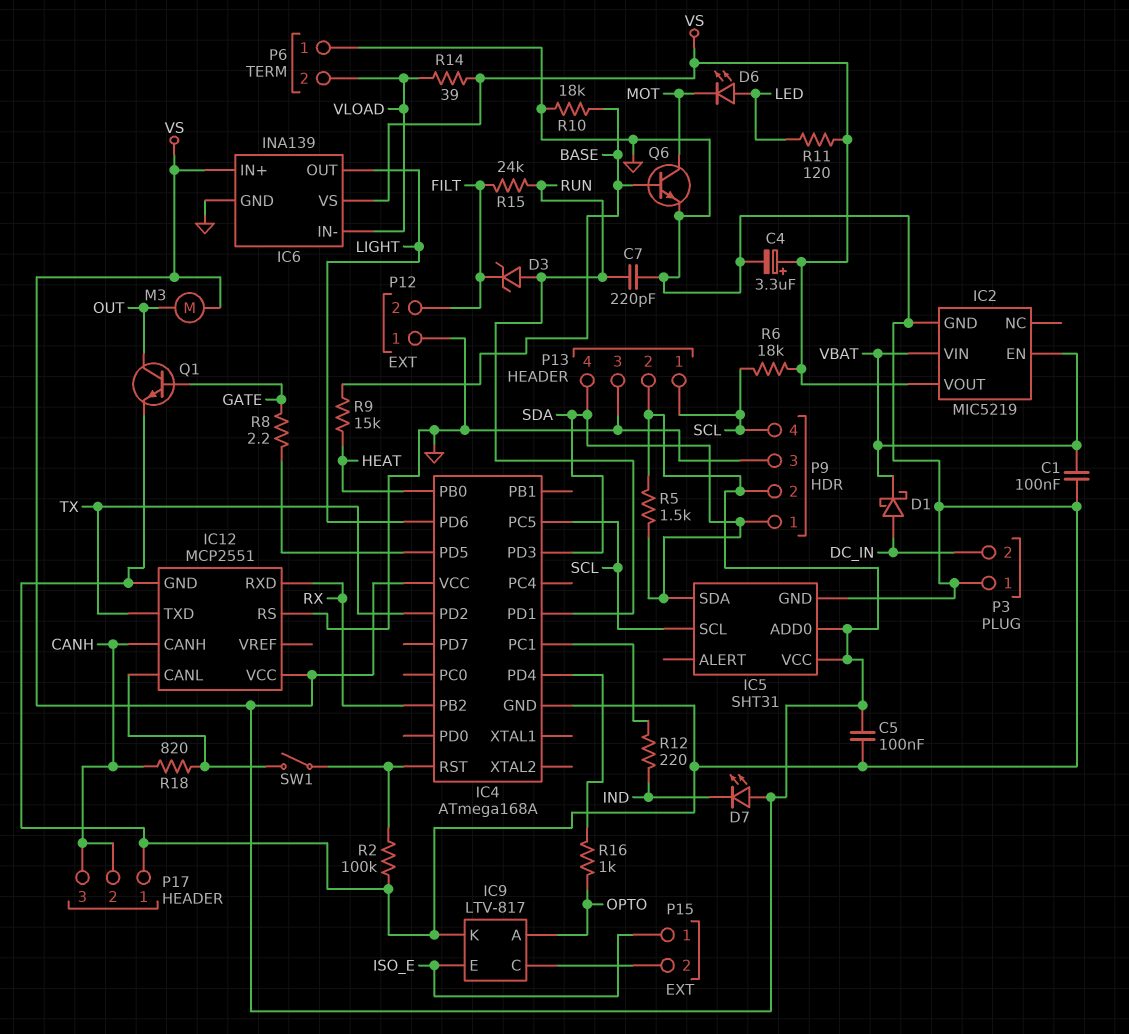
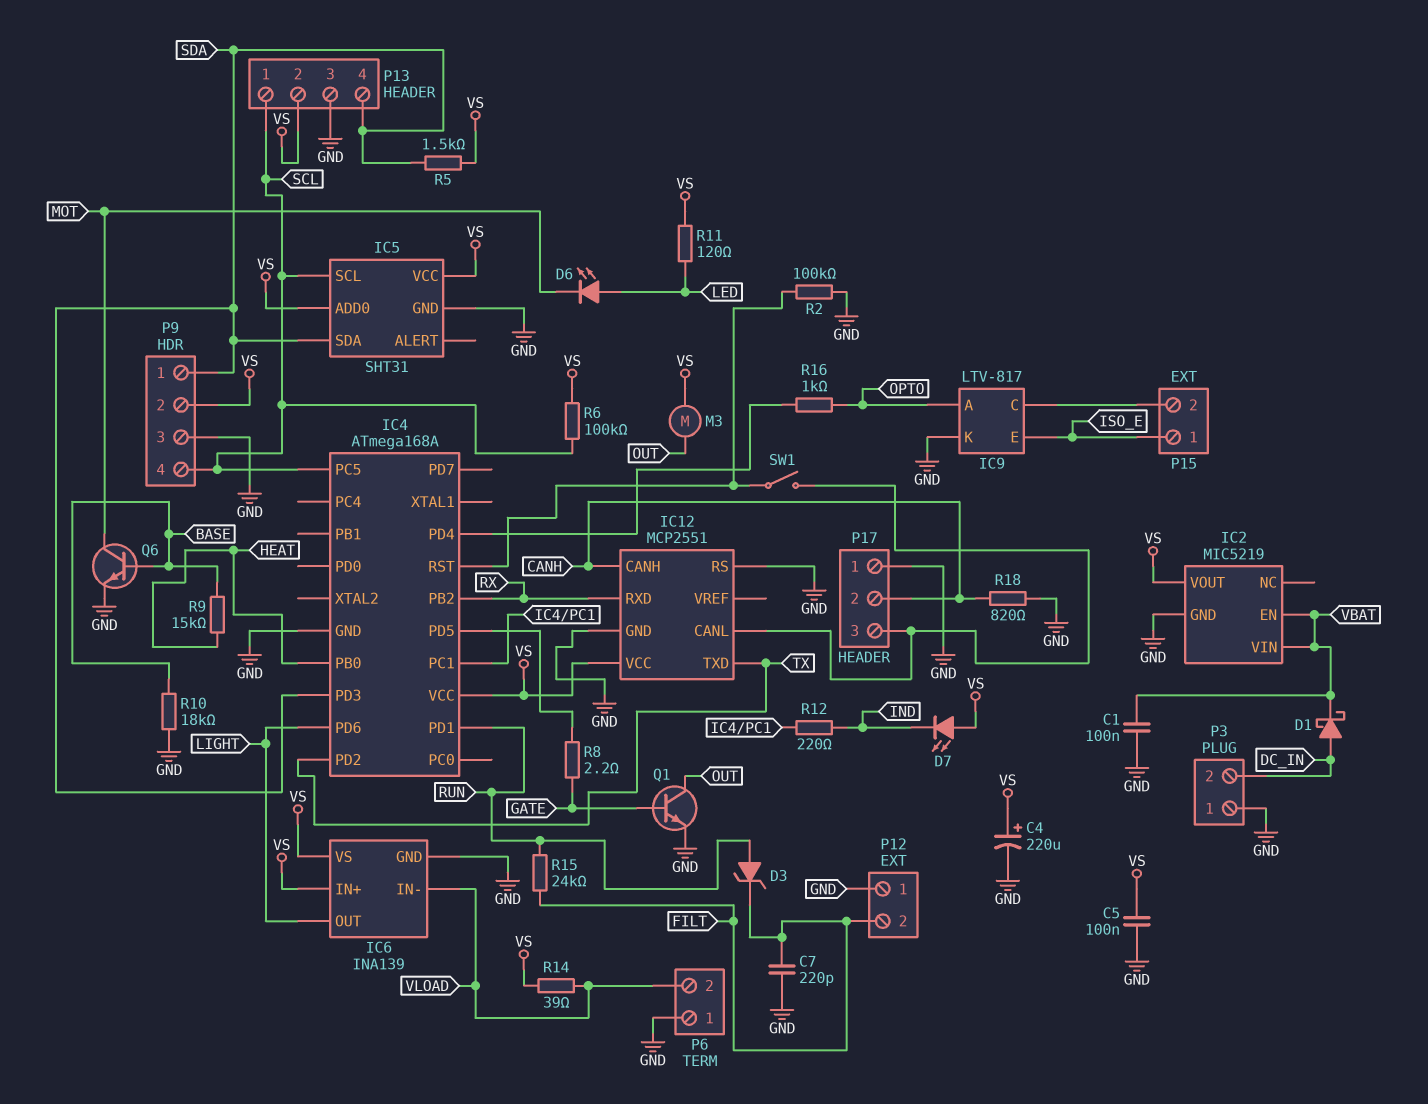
C4: 3.3uF (plus VS, minus GND) -> 220uF (plus VS, minus GND)
C7: 220pF (GND, RUN) -> 220pF (FILT, GND)
P17 pin 3: CANH -> IC12/CANL
R6: 18k (SCL, VS) -> 100k (SCL, VS)
R18: 820 (CANH, IC12/CANL) -> 820 (CANH, GND)

